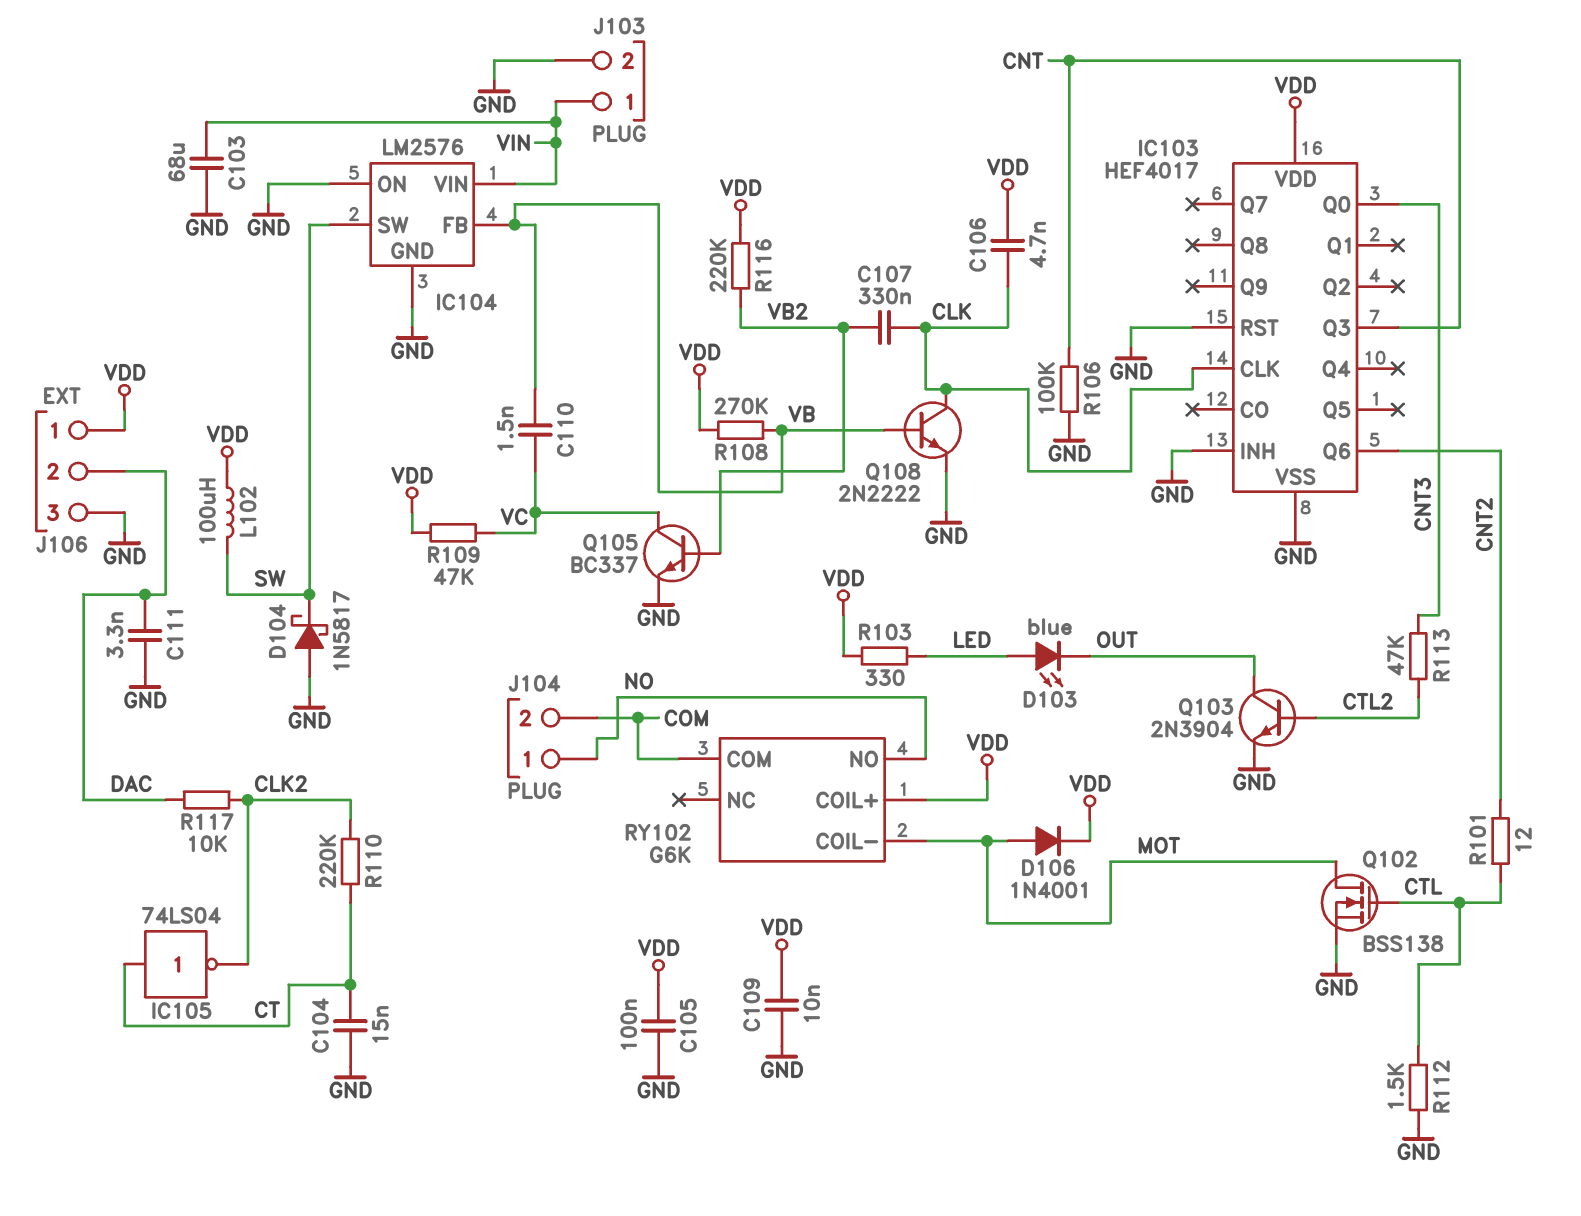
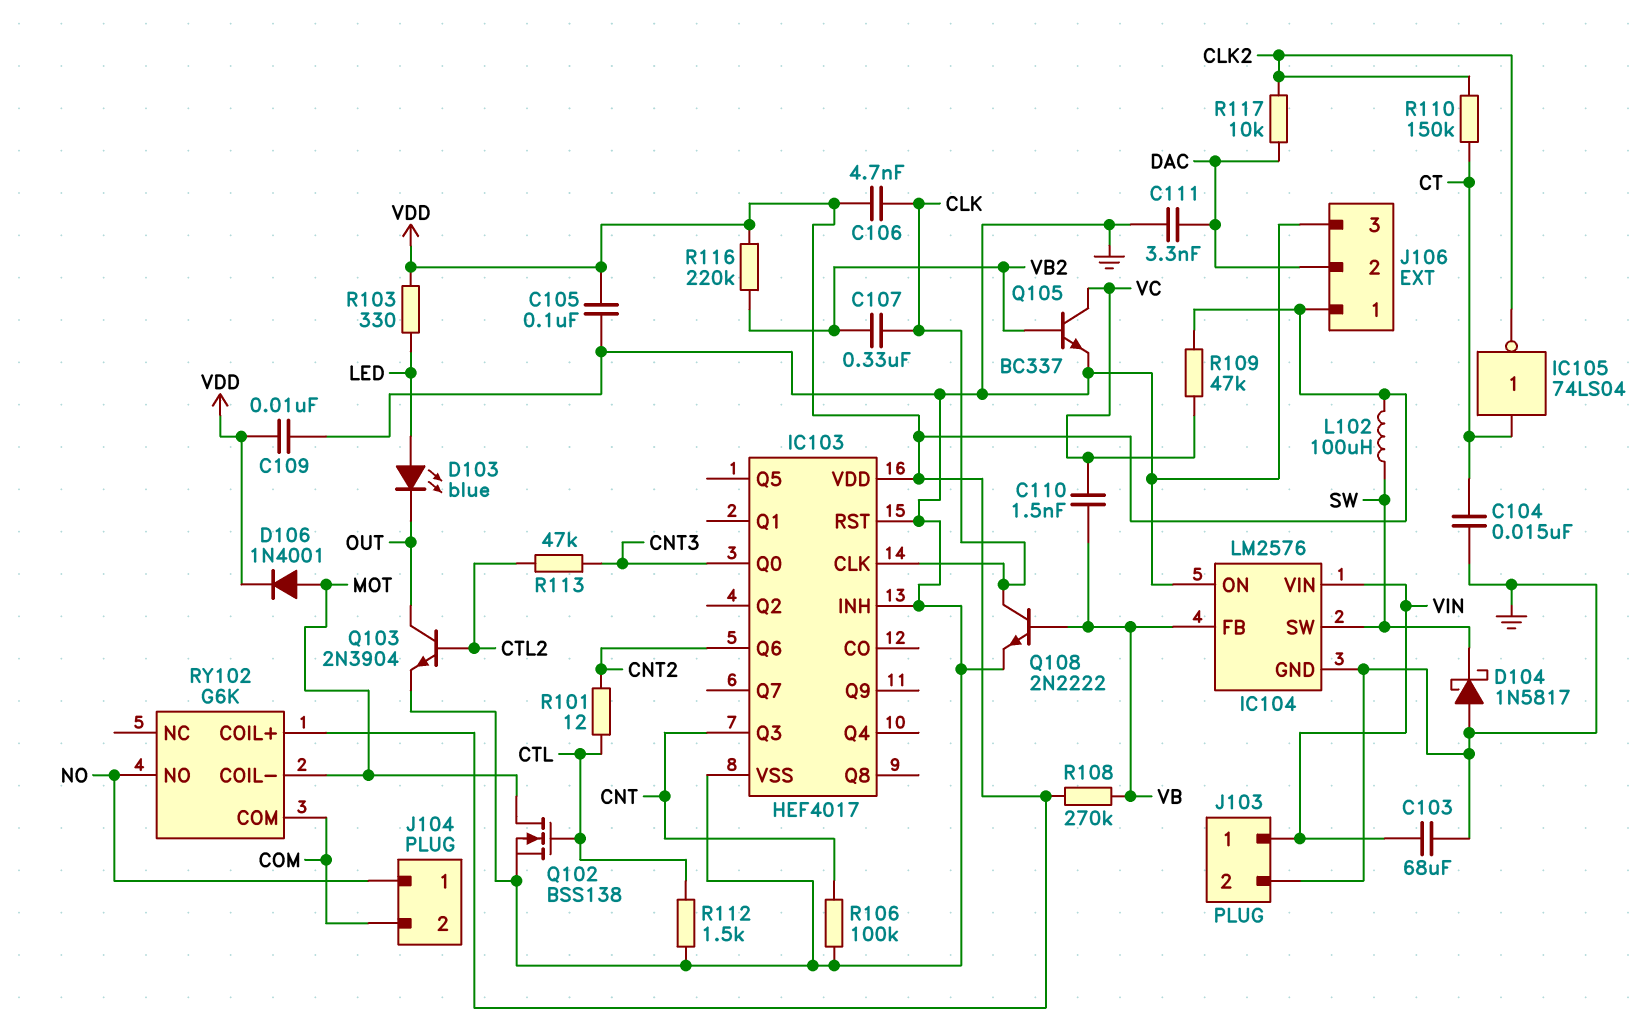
R110: 220k (CLK2, CT) -> 150k (CLK2, CT)

